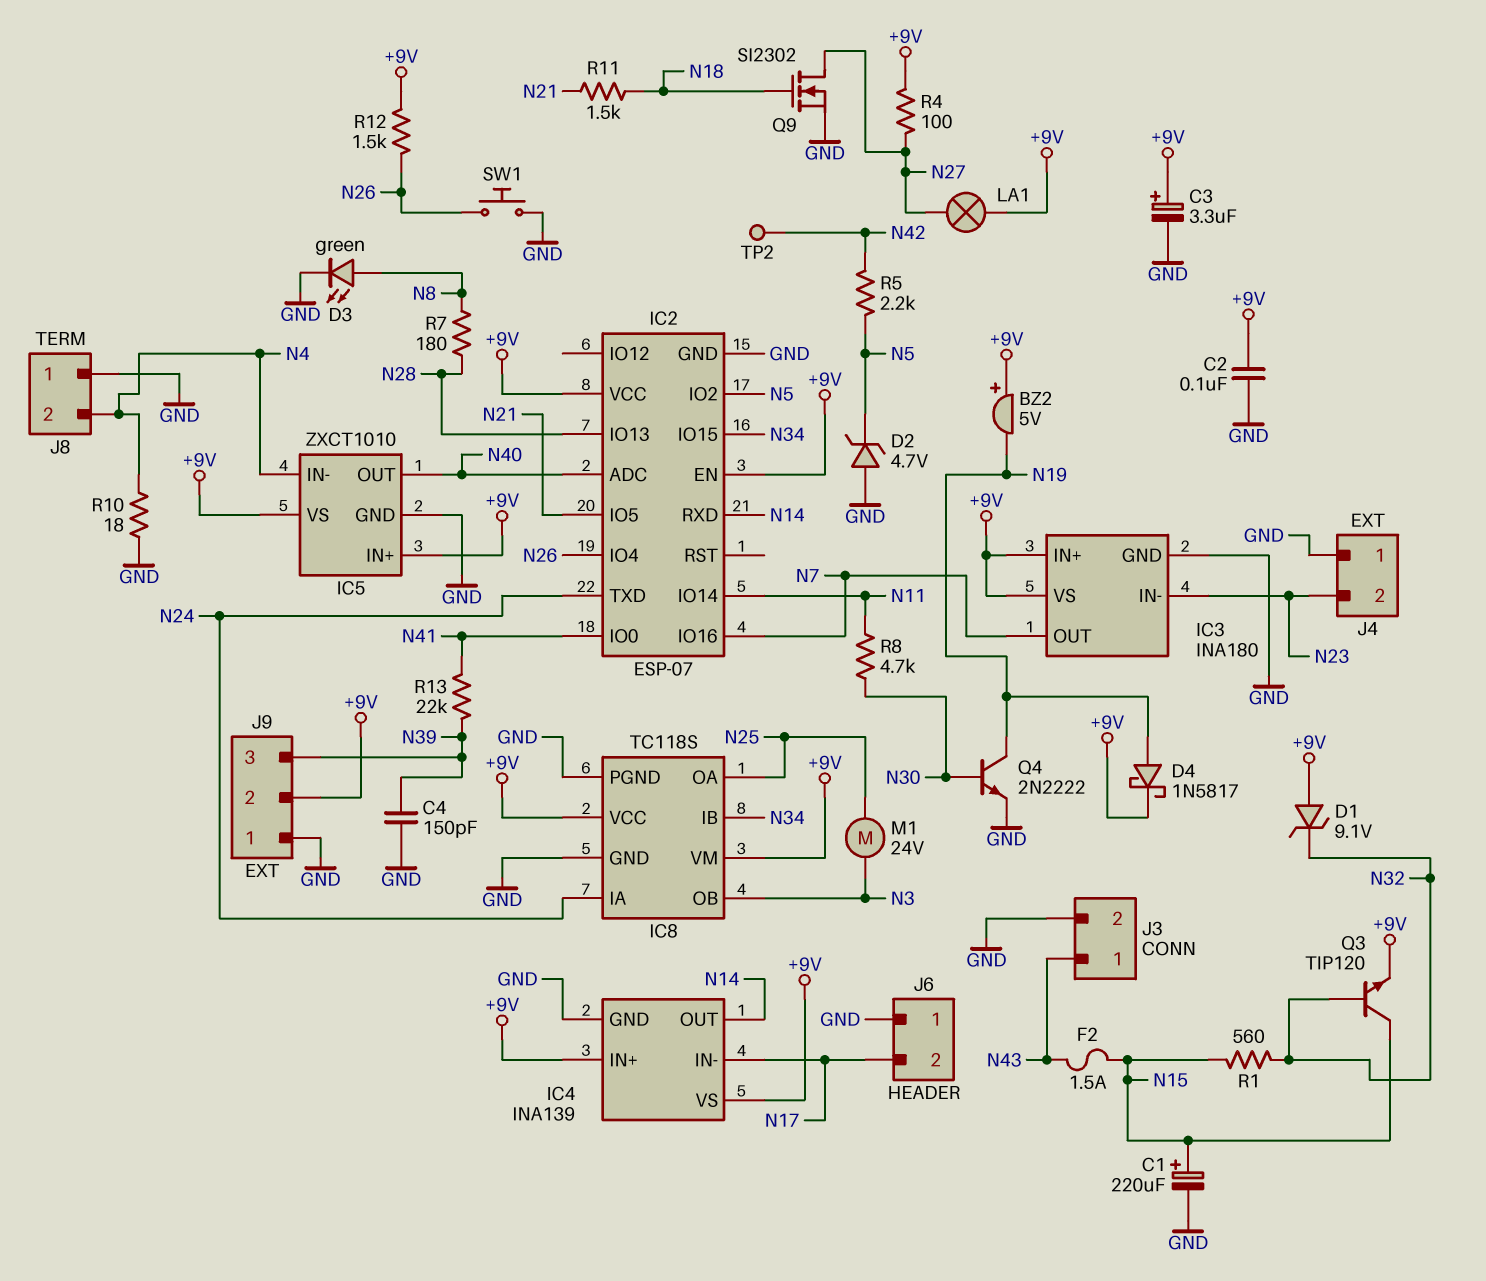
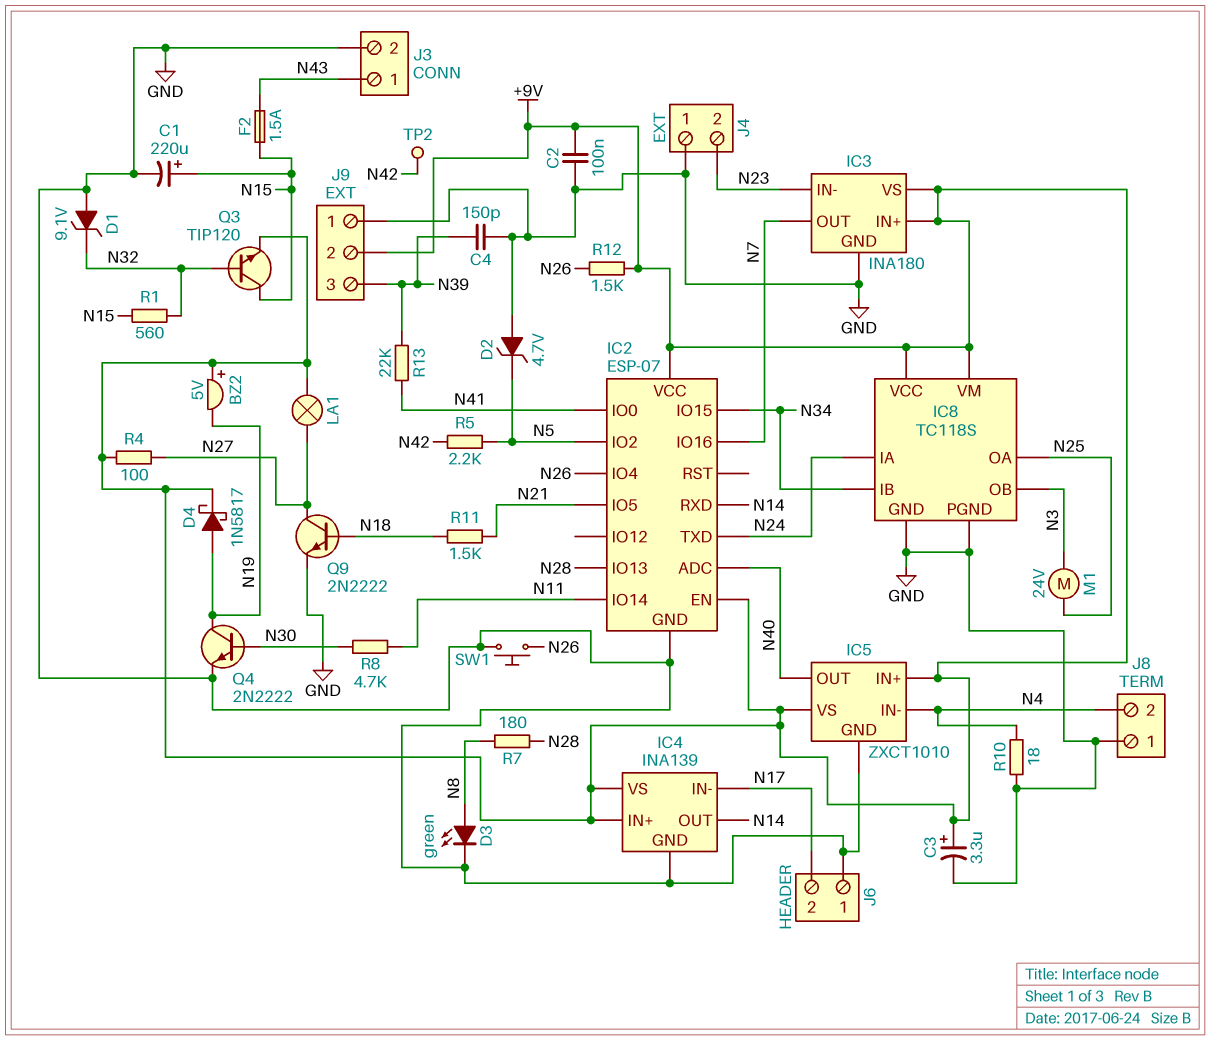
D1: zener 9.1V (A +9V, K N32) -> zener 9.1V (A GND, K N32)
Q9: NMOS SI2302 (G N18, D N27, S GND) -> NPN 2N2222 (B N18, C N27, E GND)

